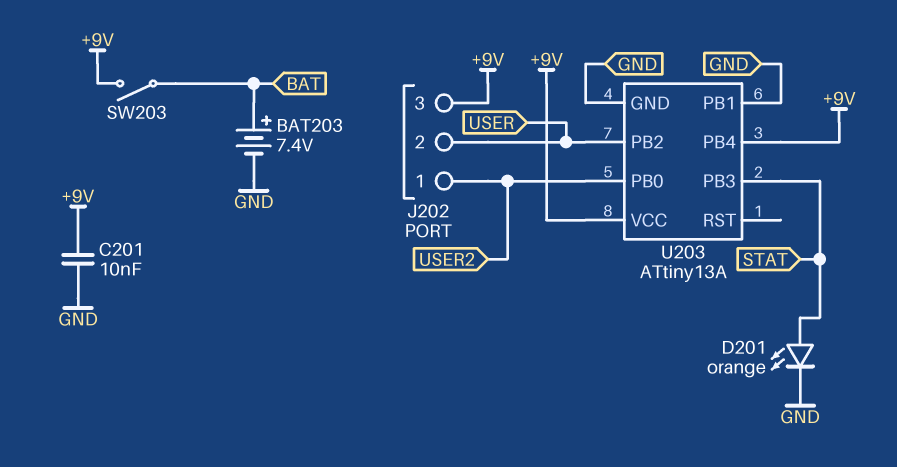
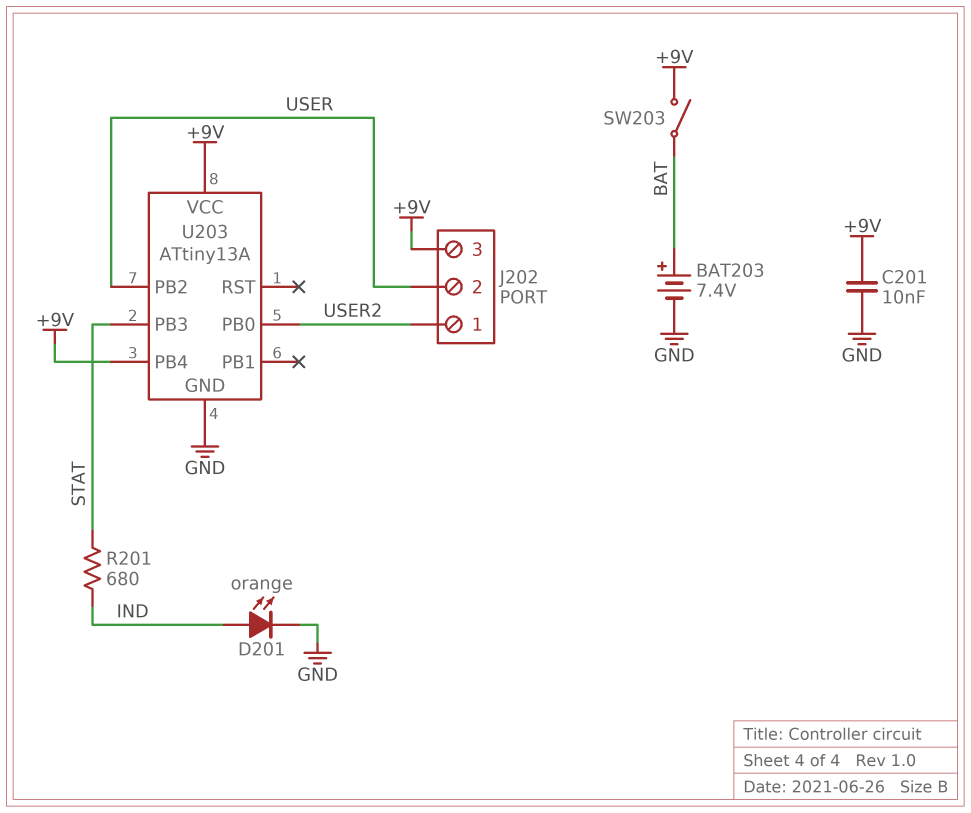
D201: LED orange (A STAT, K GND) -> LED orange (A IND, K GND)
R201: none -> 680 (IND, STAT)
U203 pin PB1: GND -> none

